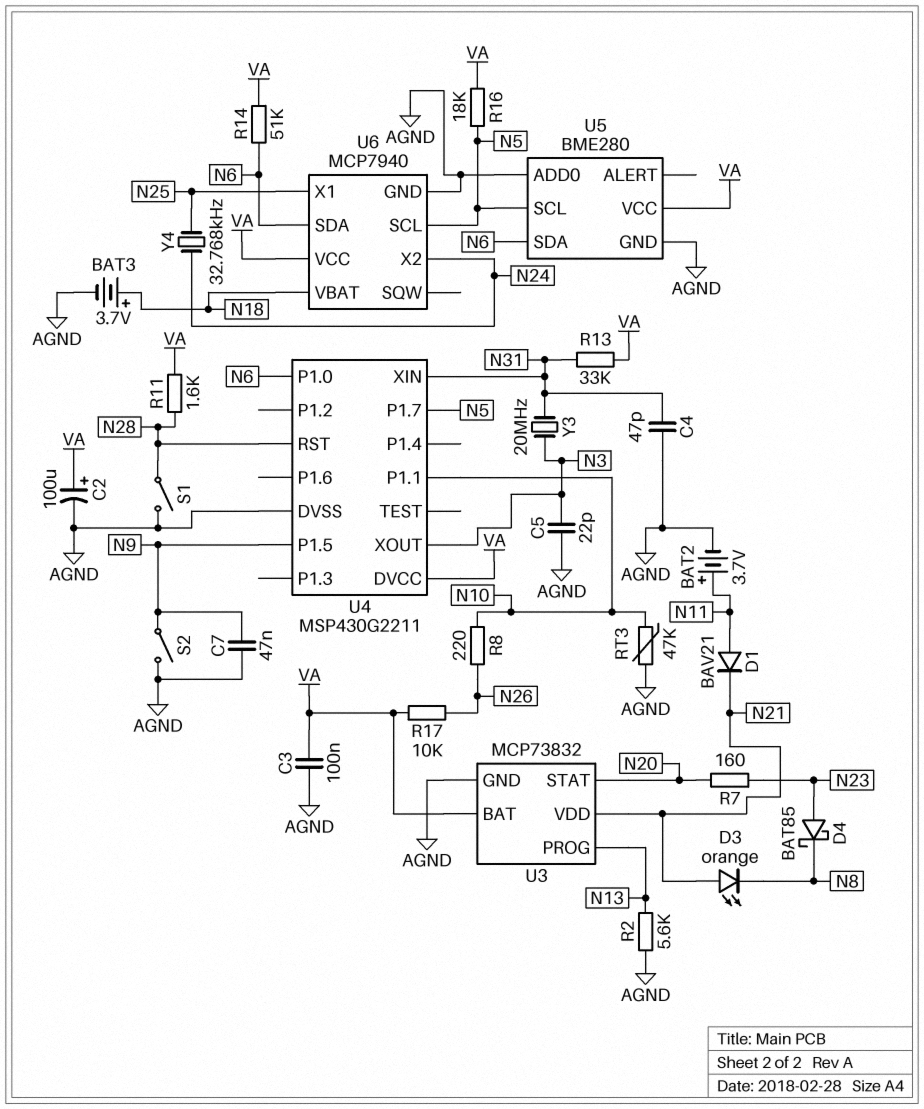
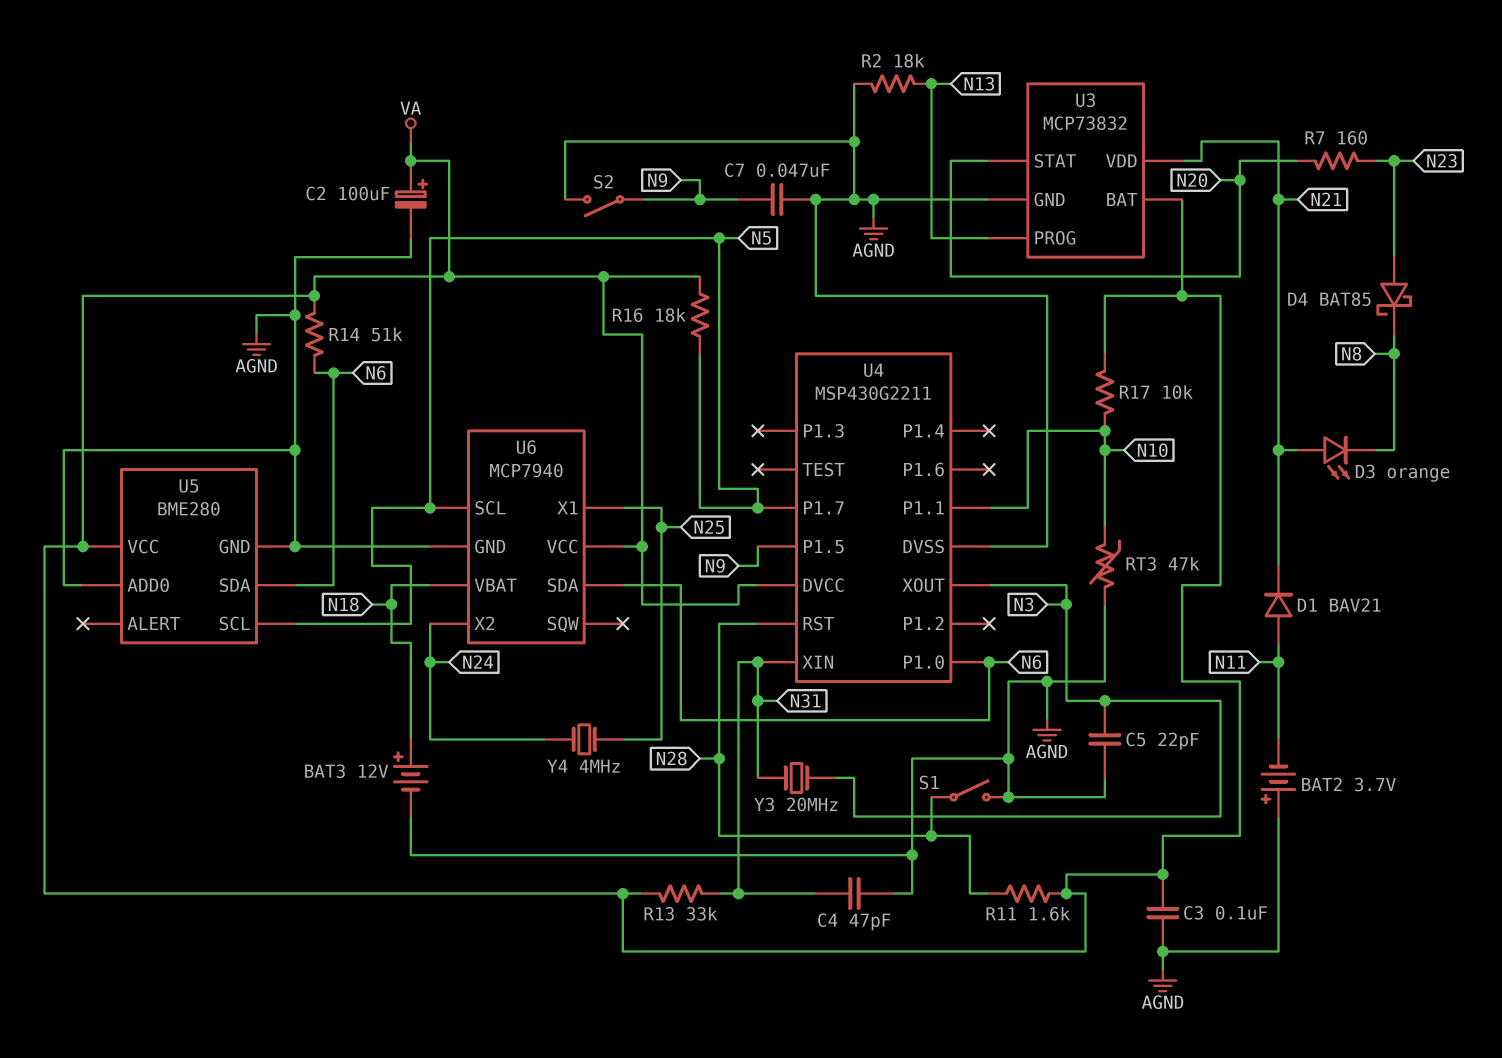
BAT2: 3.7V (plus N11, minus AGND) -> 3.7V (plus AGND, minus N11)
BAT3: 3.7V (plus N18, minus AGND) -> 12V (plus N18, minus AGND)
R2: 5.6k (AGND, N13) -> 18k (AGND, N13)
R8: 220 (N10, N26) -> none
R17: 10k (N26, VA) -> 10k (N10, VA)
Y4: 32.768kHz (N24, N25) -> 4MHz (N24, N25)

